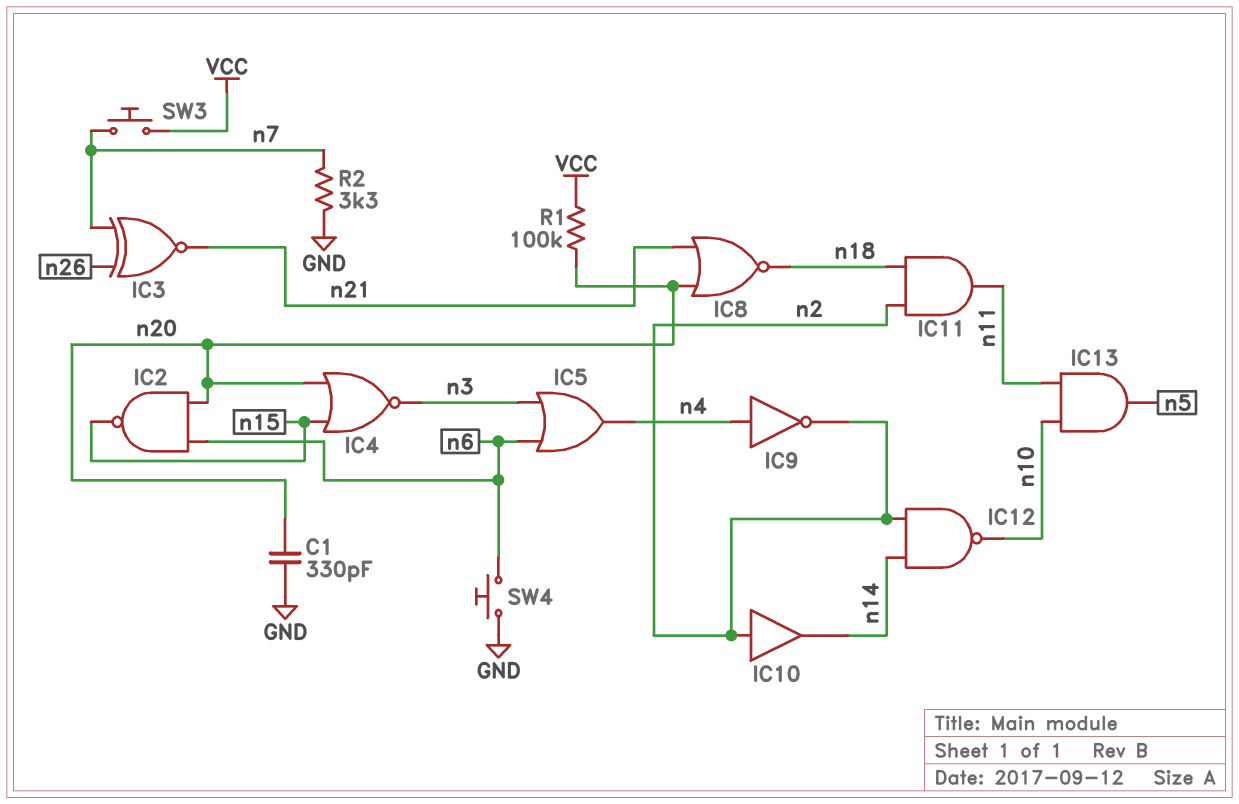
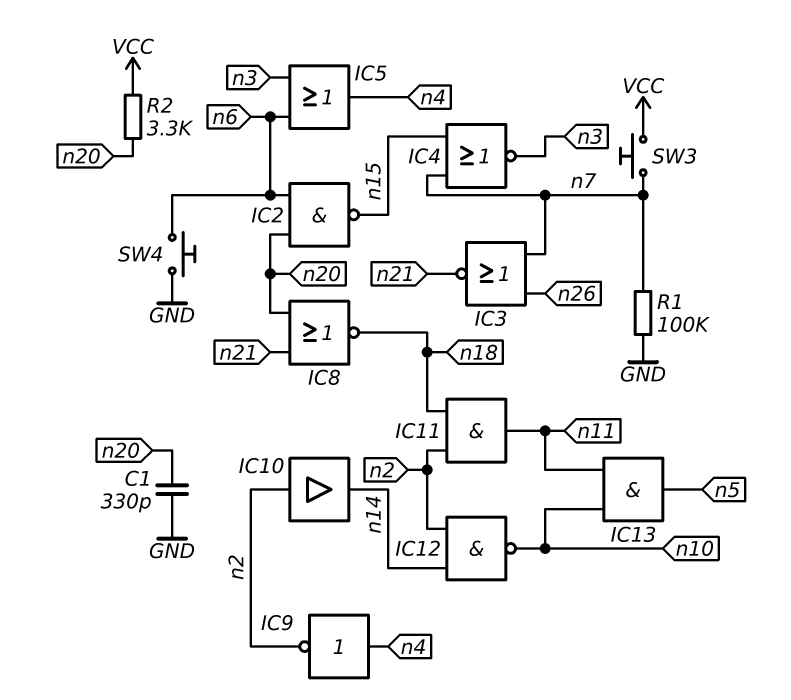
IC3: XNOR (in n7, in n26, out n21) -> NOR (in n7, in n26, out n21)
IC4: NOR (in n15, in n20, out n3) -> NOR (in n7, in n15, out n3)
R1: 100k (VCC, n20) -> 100k (GND, n7)
R2: 3.3k (GND, n7) -> 3.3k (VCC, n20)

